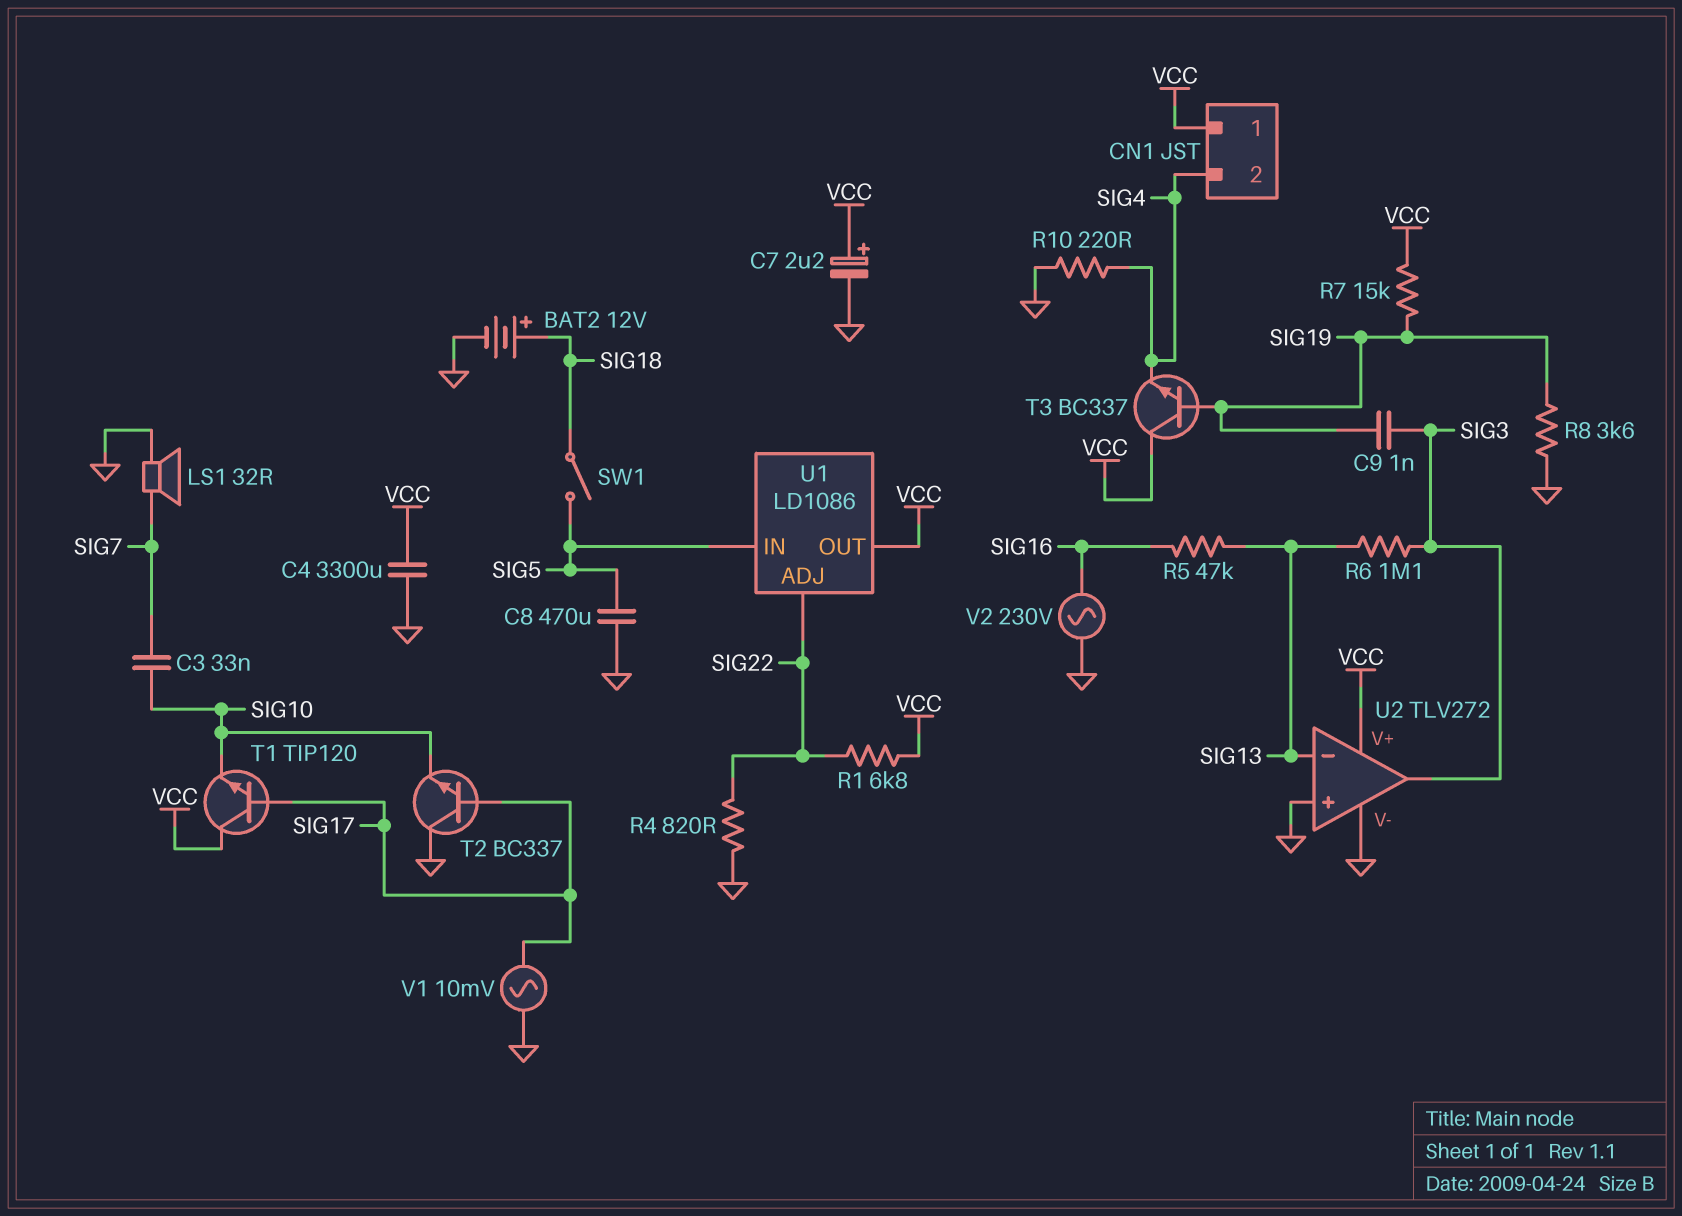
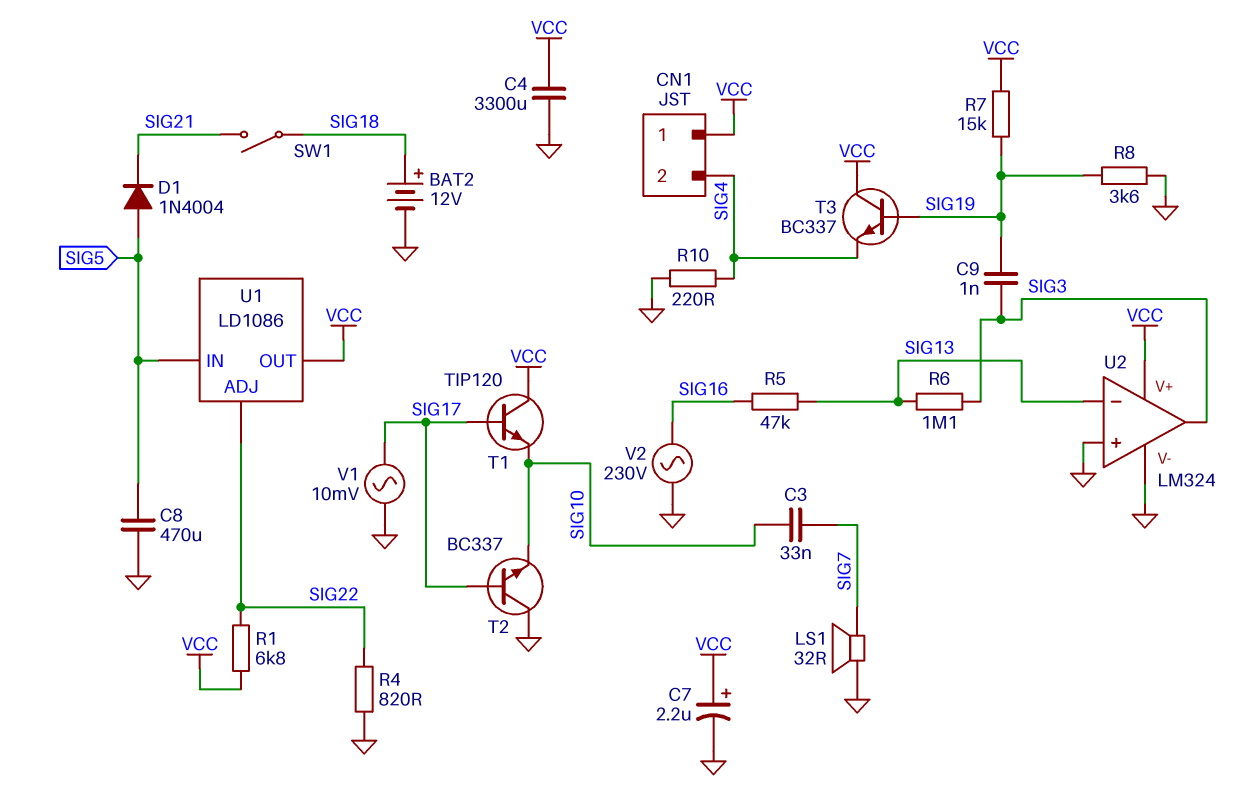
D1: none -> diode 1N4004 (A SIG5, K SIG21)
SW1: switch (SIG5, SIG18) -> switch (SIG18, SIG21)
U2: TLV272 -> LM324

